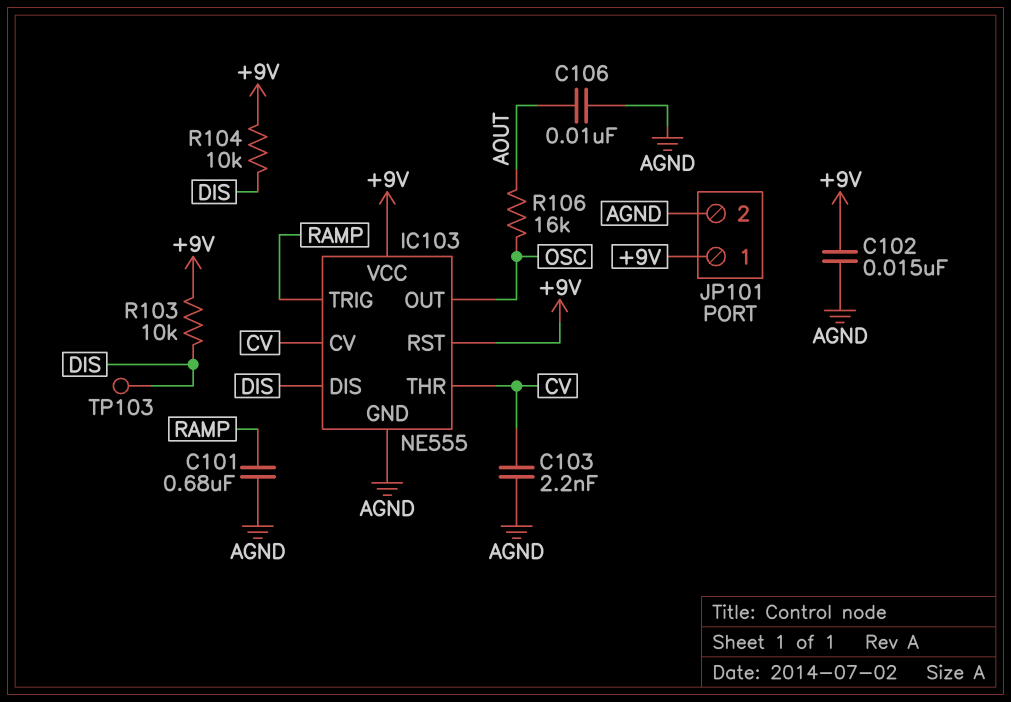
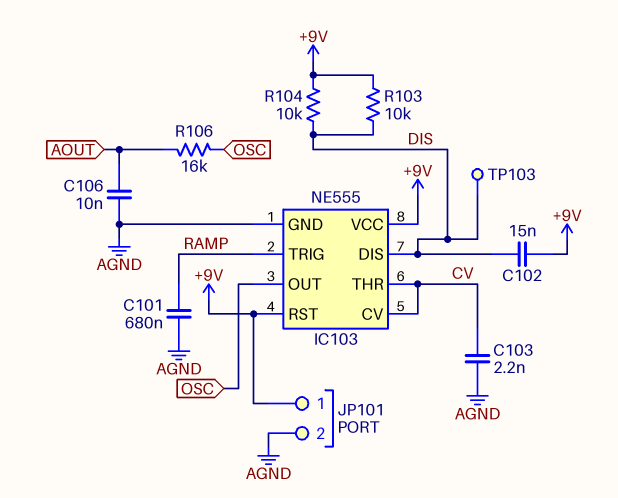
C102: 15nF (+9V, AGND) -> 15nF (+9V, DIS)

